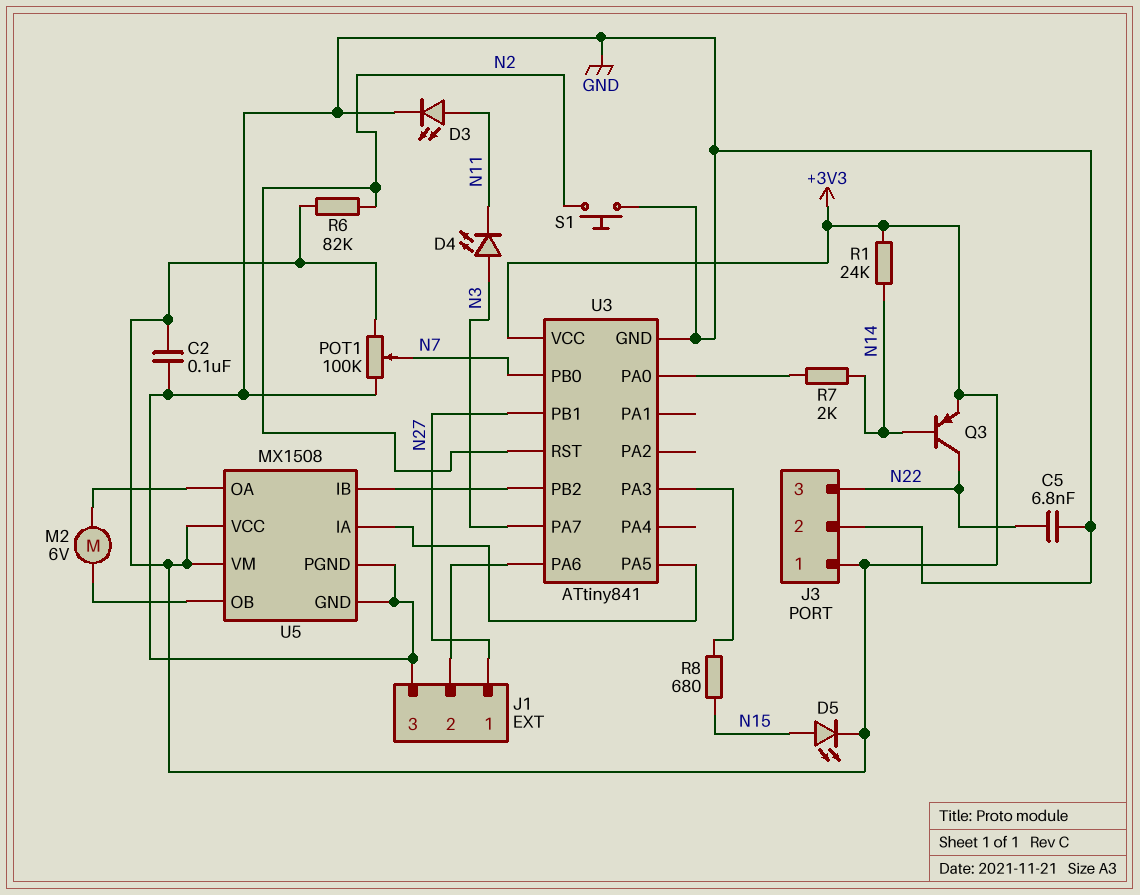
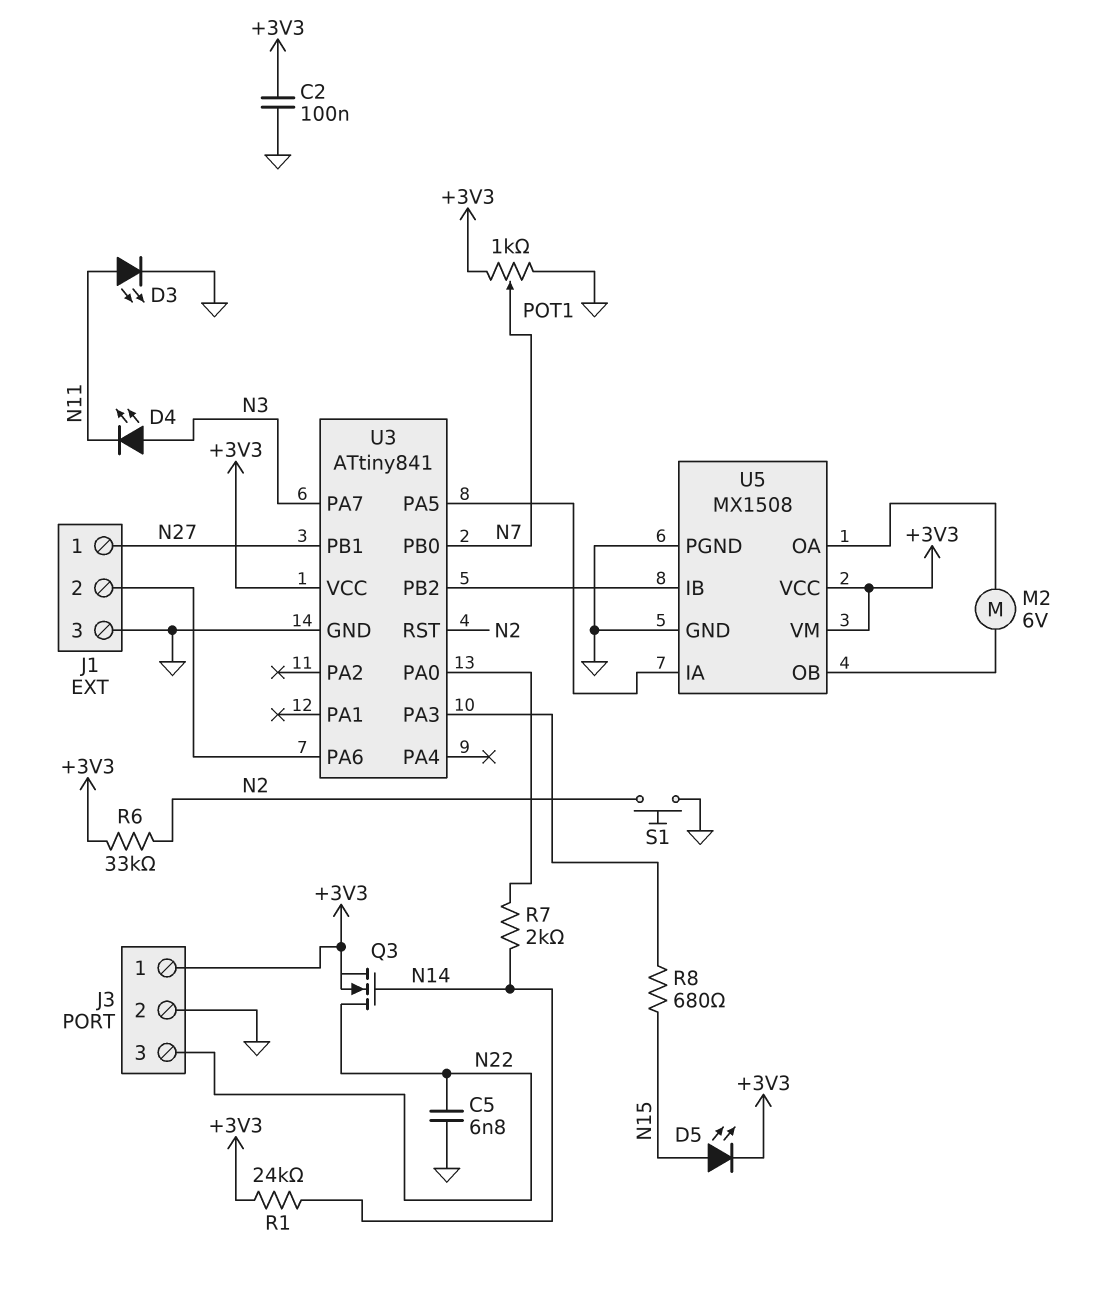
POT1: 100k (+3V3, GND, wiper N7) -> 1k (+3V3, GND, wiper N7)
Q3: PNP (B N14, C N22, E +3V3) -> NMOS (G N14, D N22, S +3V3)
R6: 82k (+3V3, N2) -> 33k (+3V3, N2)

